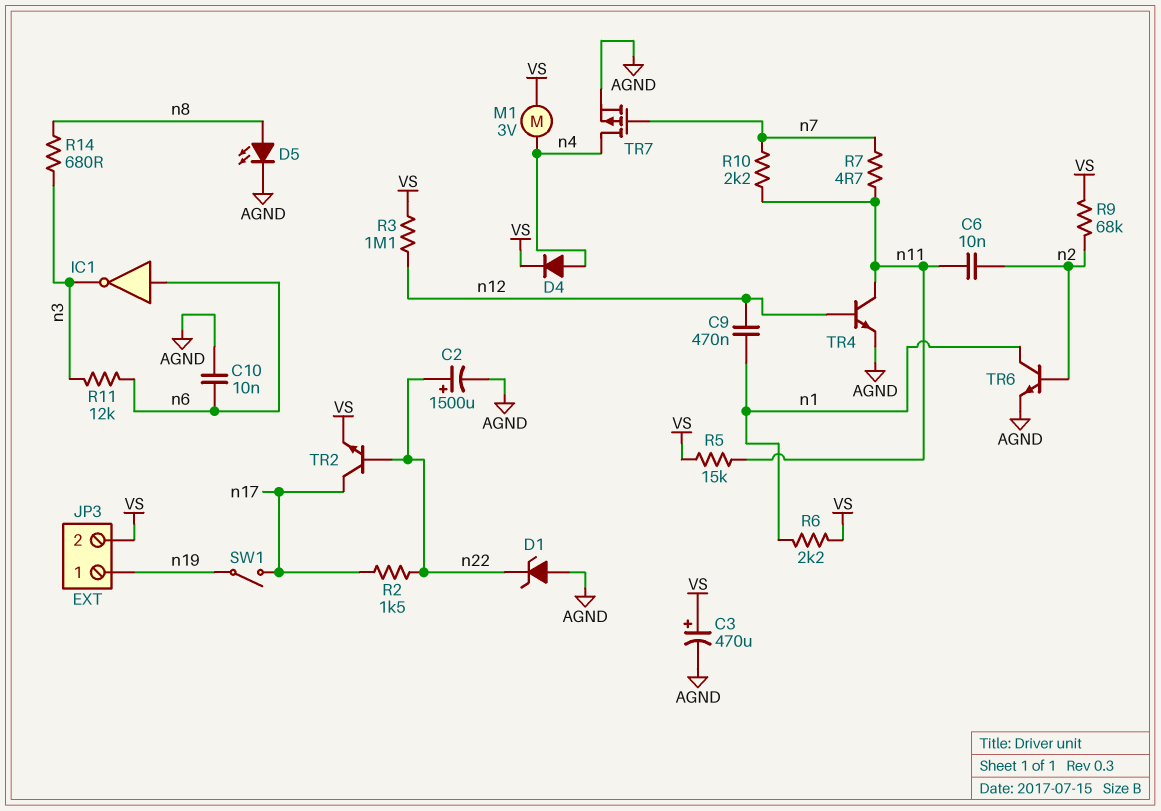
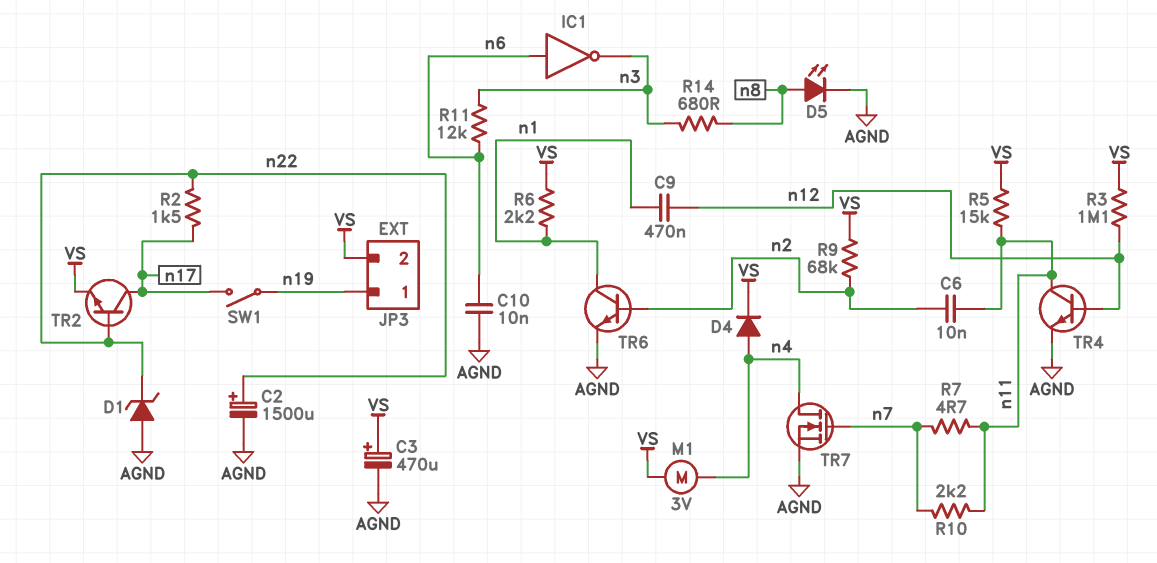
TR7: PMOS (G n7, D n4, S AGND) -> NMOS (G n7, D n4, S AGND)

